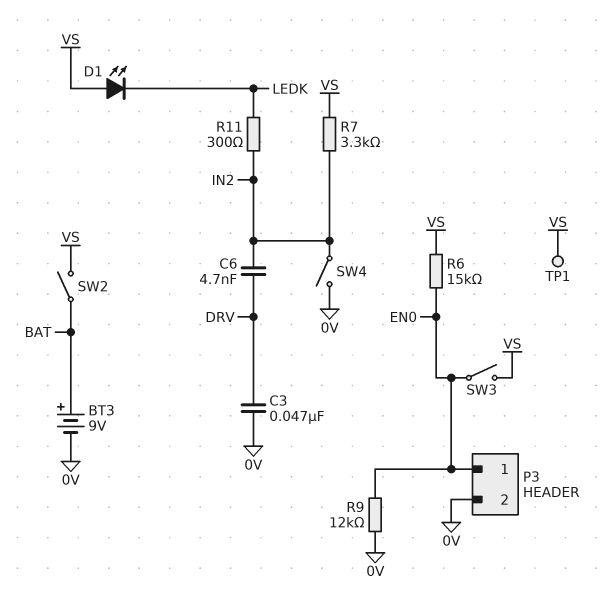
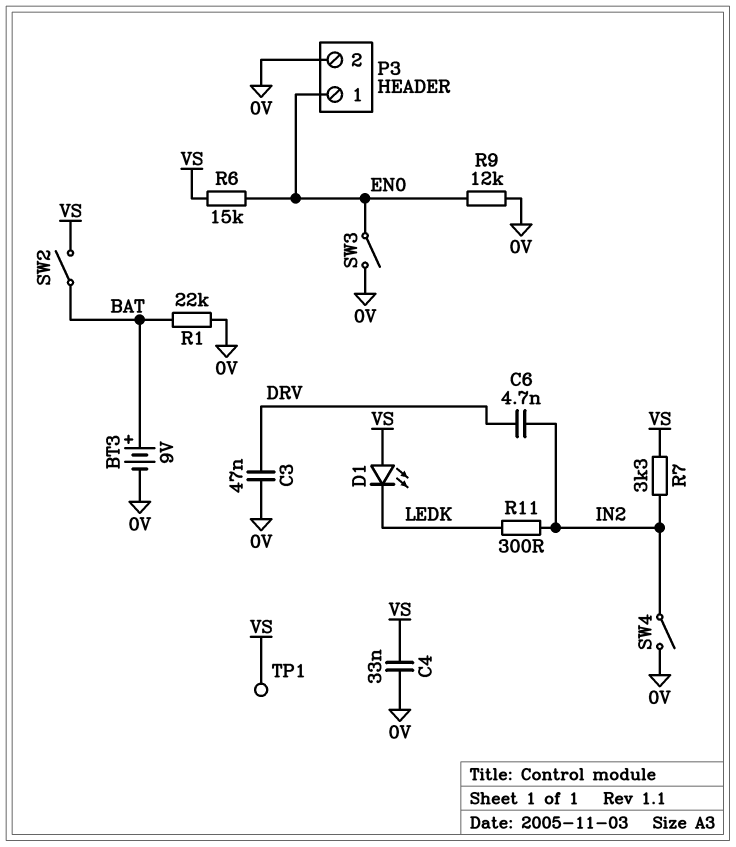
C4: none -> 33nF (0V, VS)
R1: none -> 22k (0V, BAT)
SW3: switch (EN0, VS) -> switch (0V, EN0)

